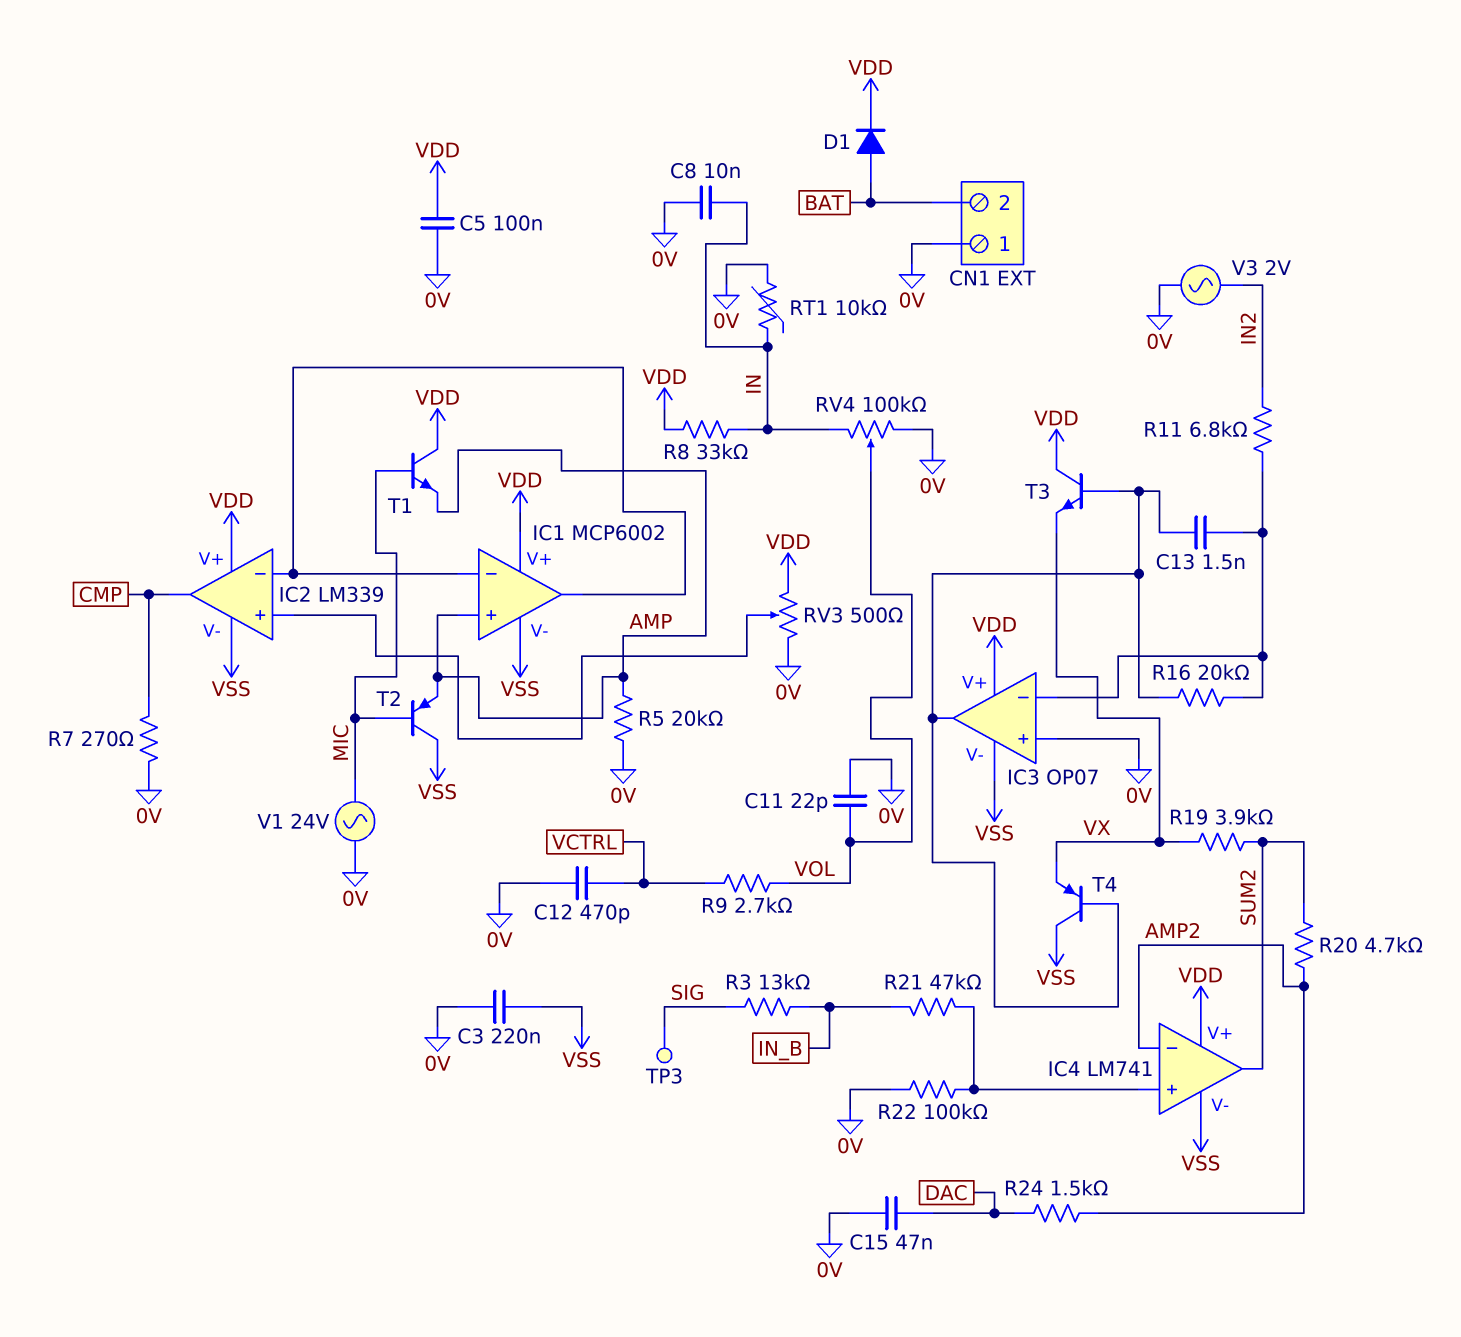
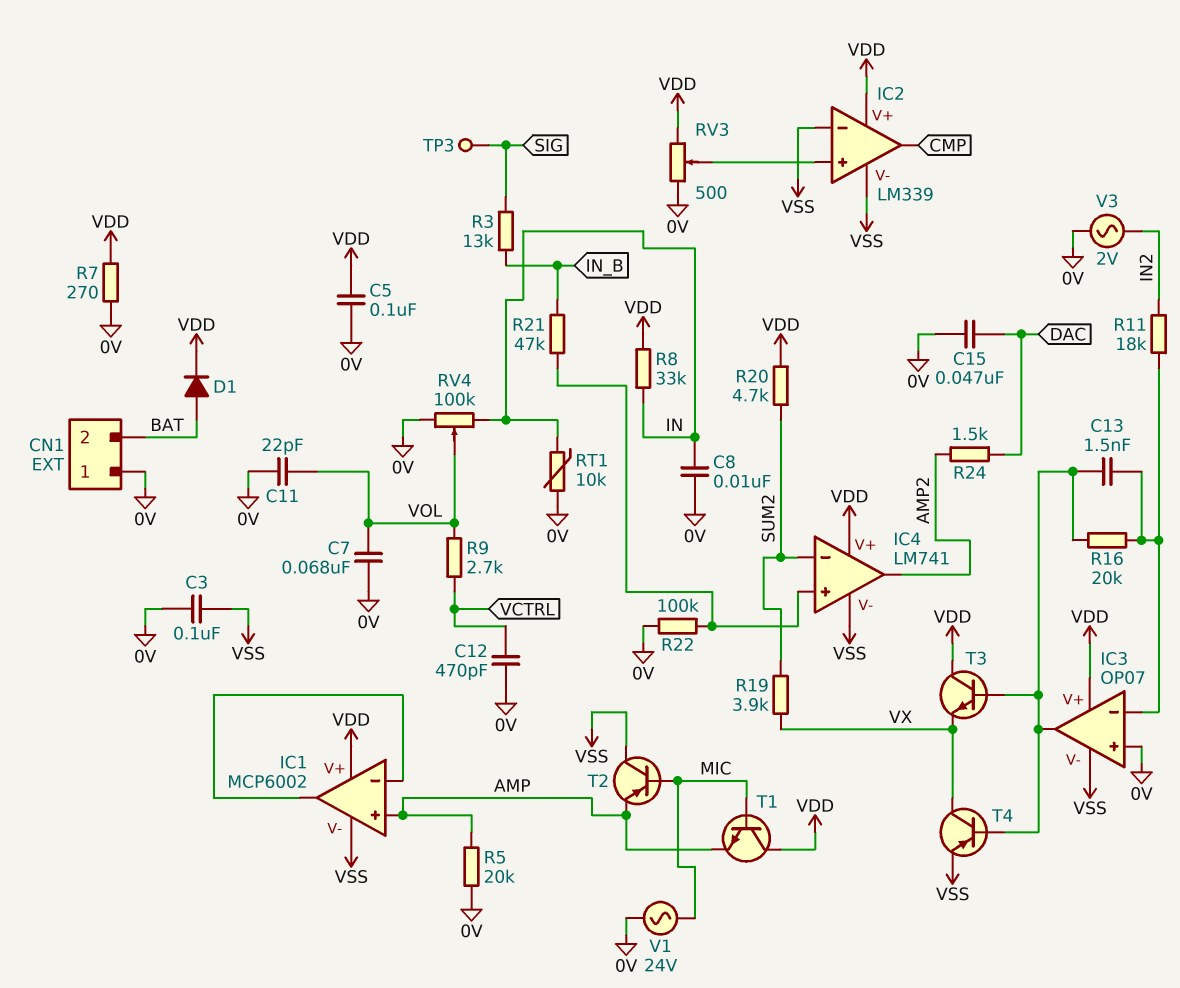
C3: 220nF (0V, VSS) -> 100nF (0V, VSS)
C7: none -> 68nF (0V, VOL)
IC2 pin in-: IC1/in- -> VSS
IC4 pin in-: AMP2 -> SUM2
IC4 pin out: SUM2 -> AMP2
R7: 270 (0V, CMP) -> 270 (0V, VDD)
R11: 6.8k (IC3/in-, IN2) -> 18k (IC3/in-, IN2)
R20: 4.7k (AMP2, SUM2) -> 4.7k (SUM2, VDD)
T4: PNP (B IC3/out, C VSS, E VX) -> PNP (B IC3/out, C VX, E VSS)

